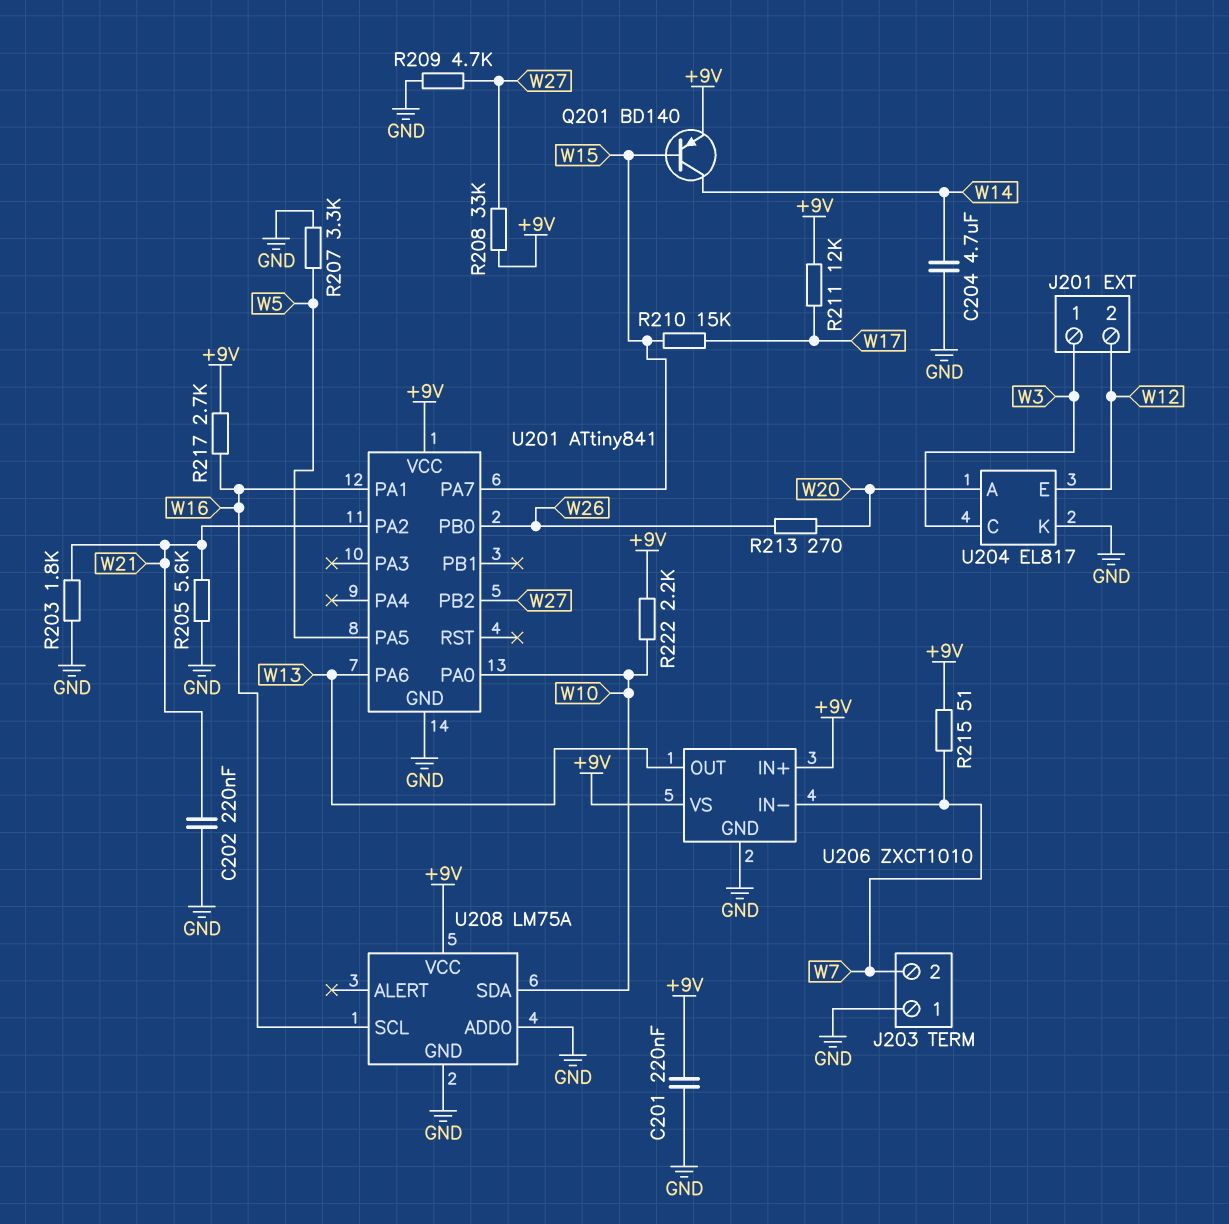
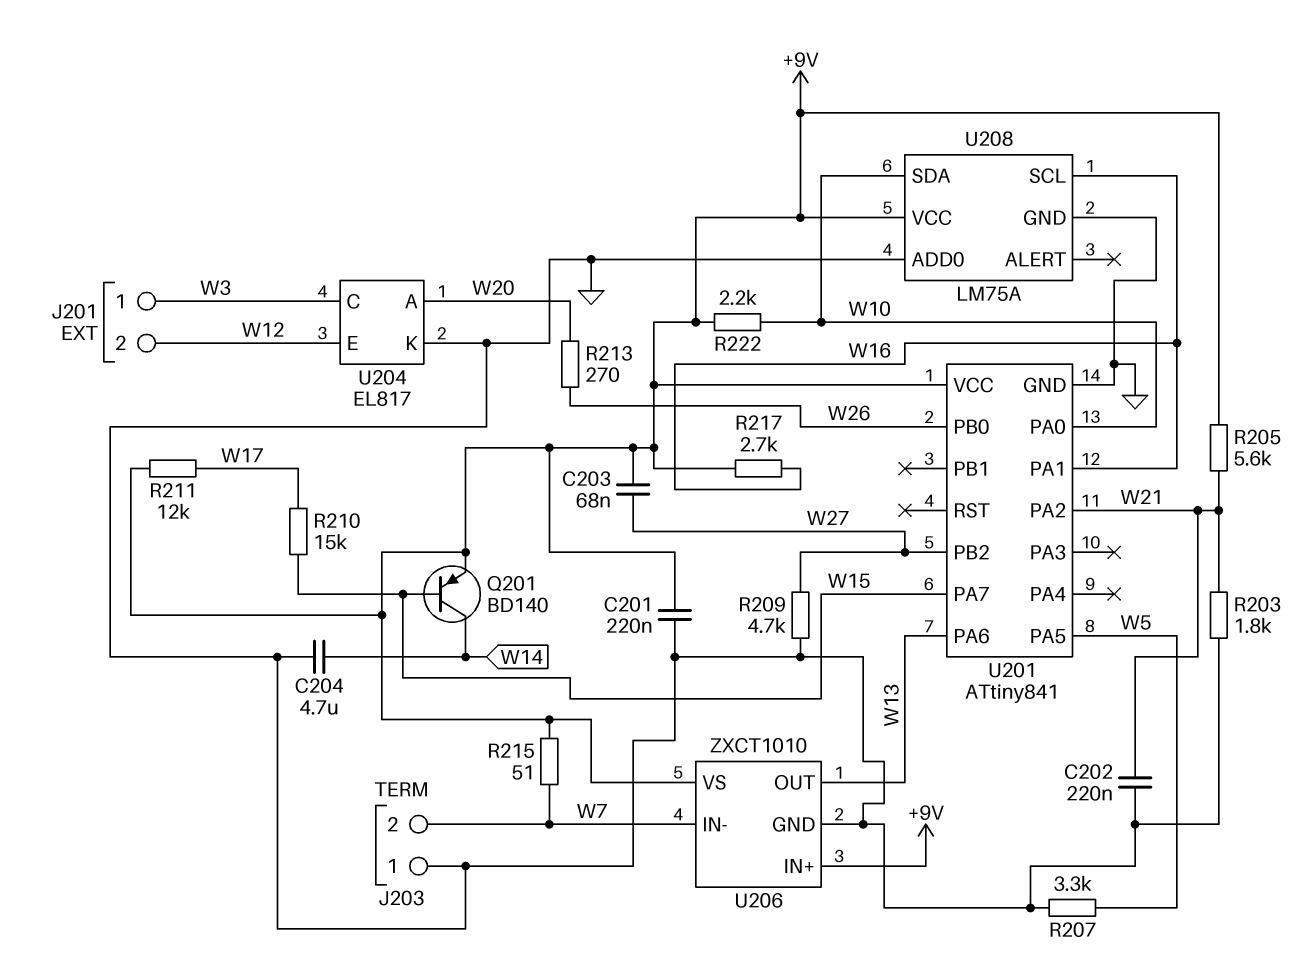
C203: none -> 68nF (+9V, W27)
R205: 5.6k (GND, W21) -> 5.6k (+9V, W21)
R208: 33k (+9V, W27) -> none

